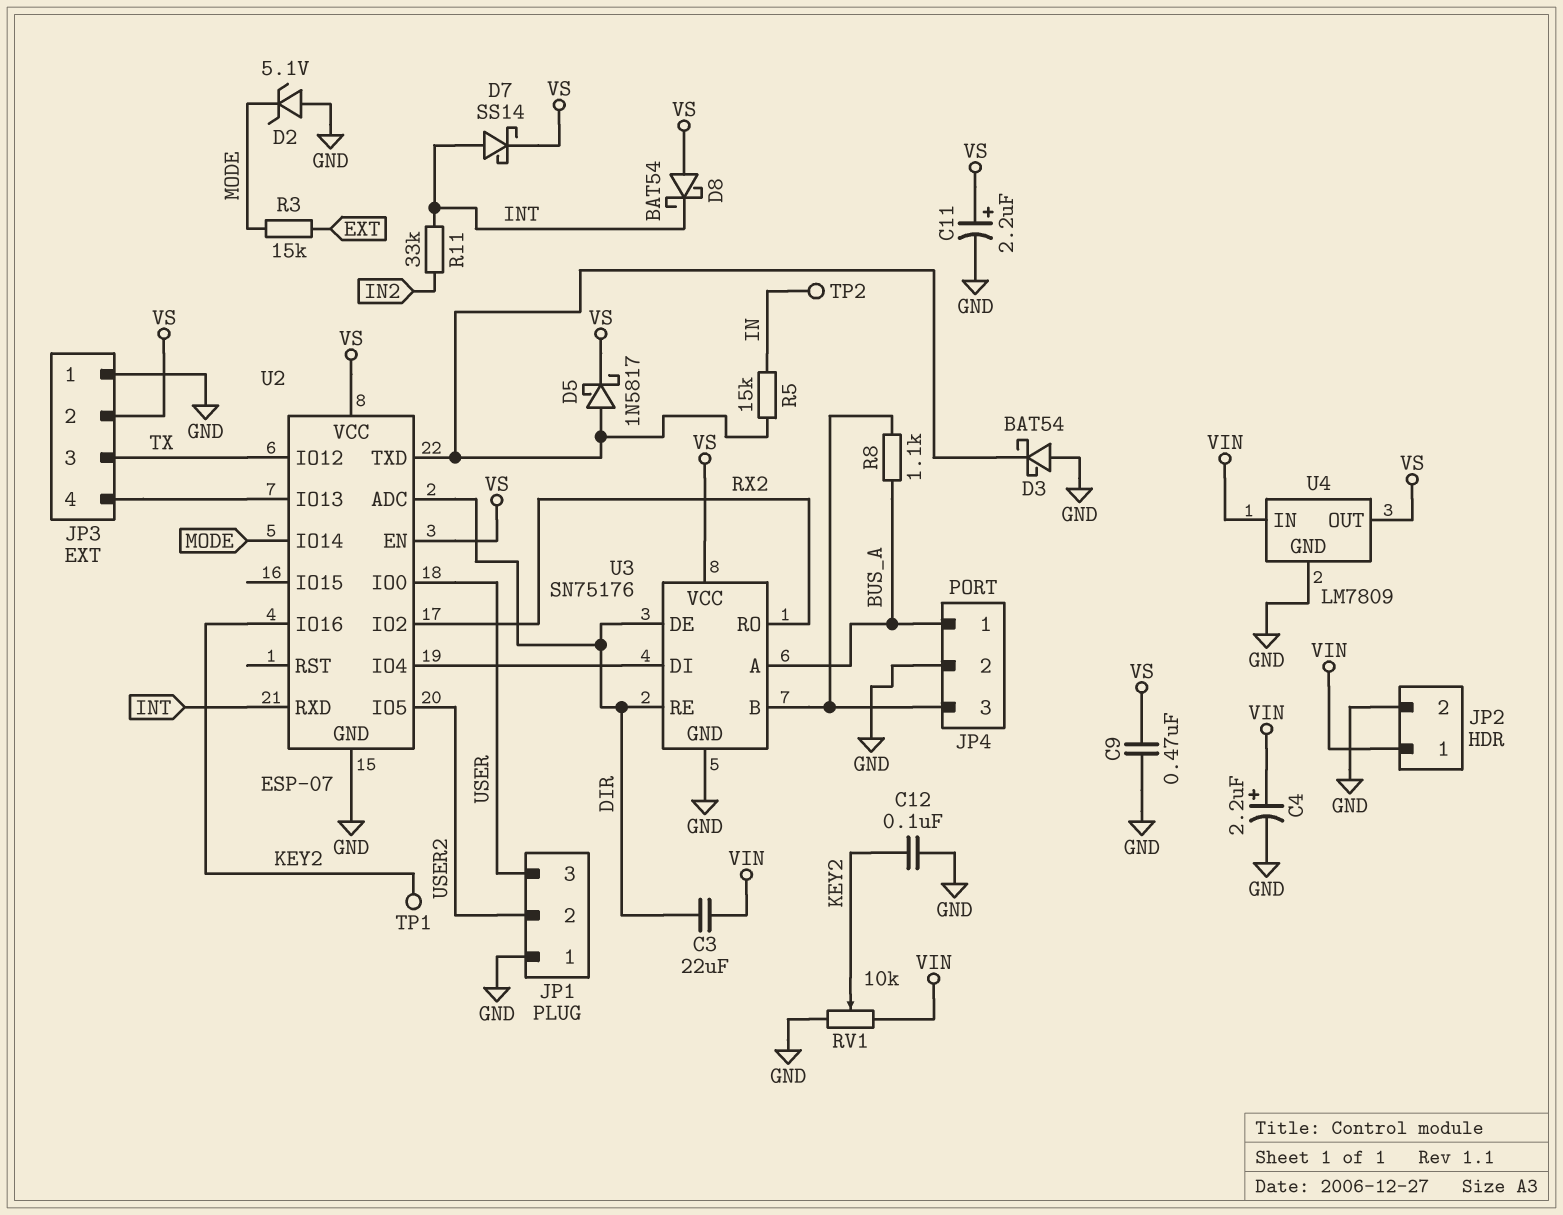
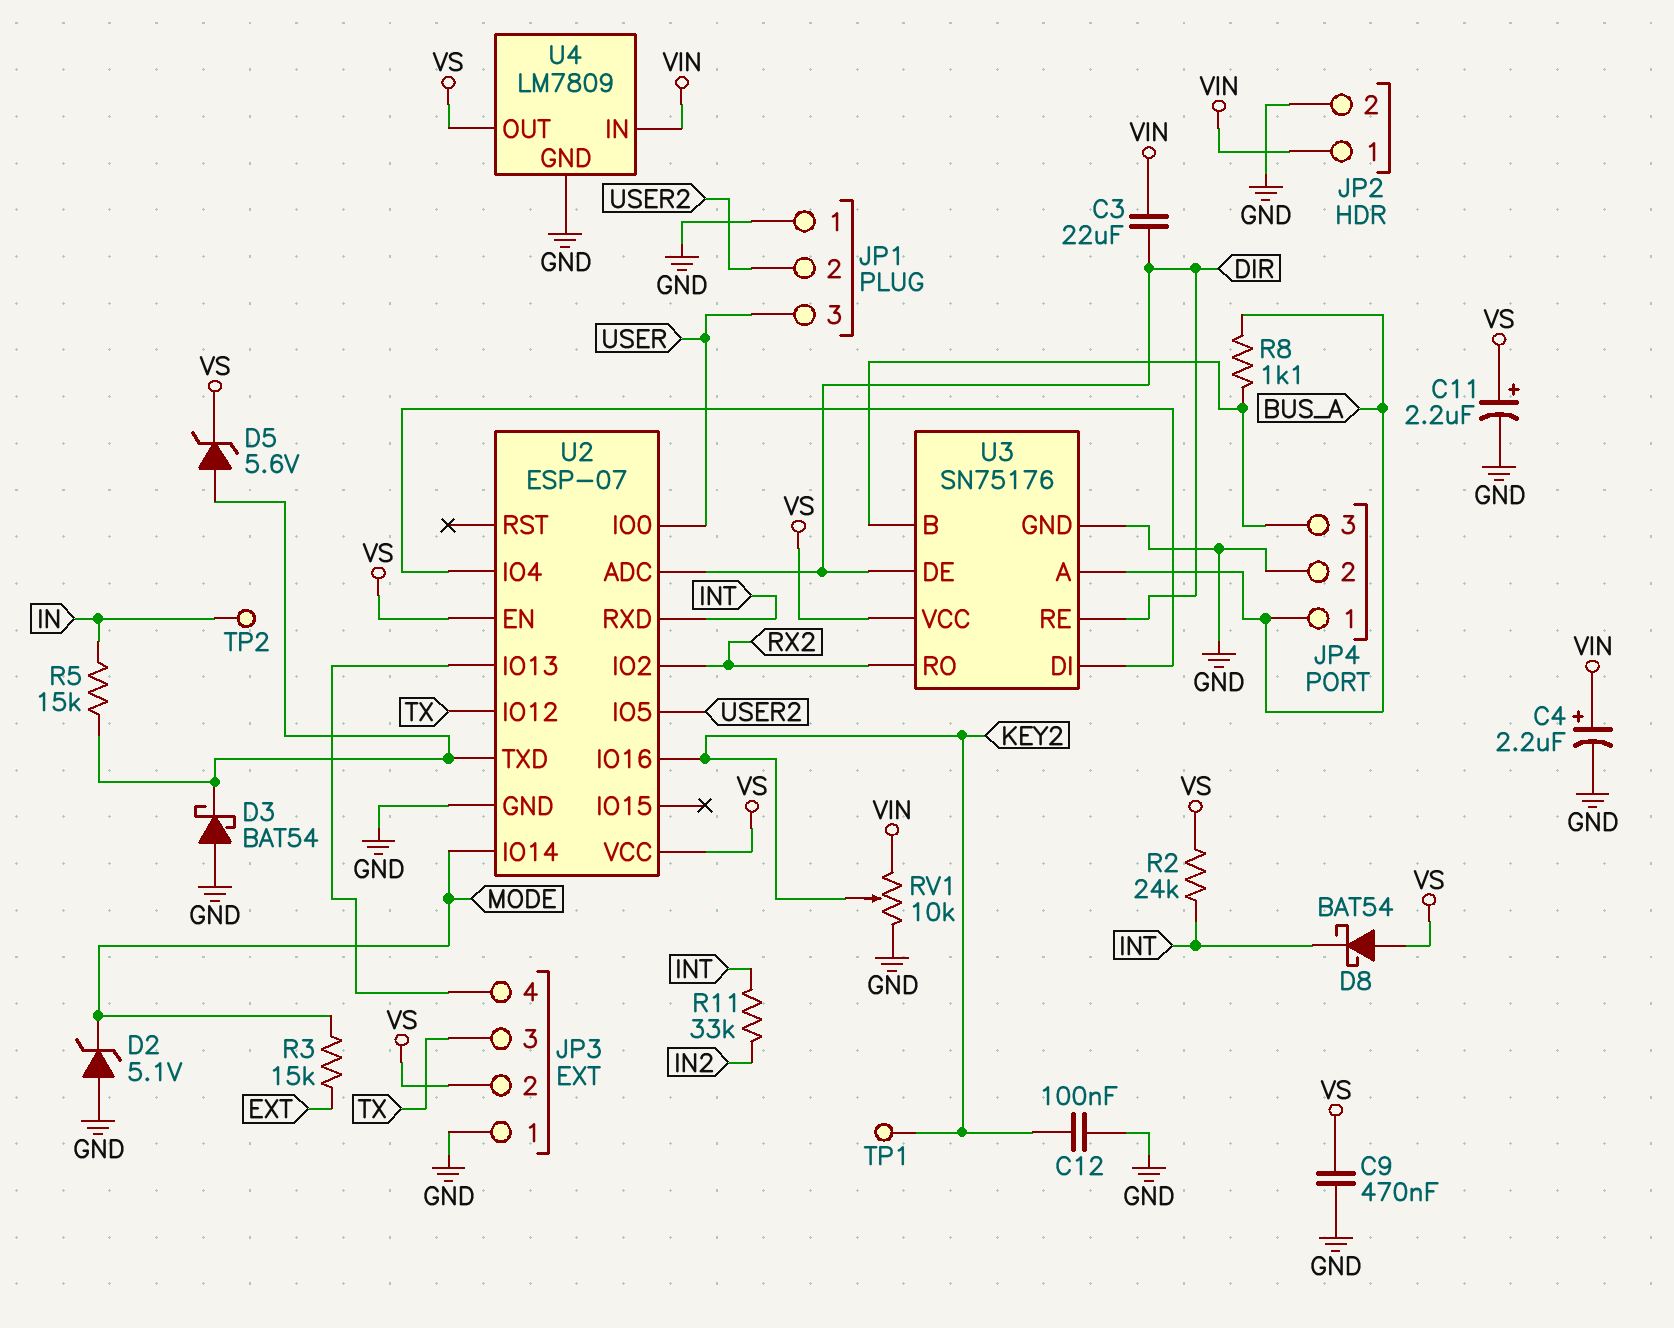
D5: schottky 1N5817 (A U2/TXD, K VS) -> zener 5.6V (A U2/TXD, K VS)
D7: schottky SS14 (A INT, K VS) -> none
R2: none -> 24k (INT, VS)

